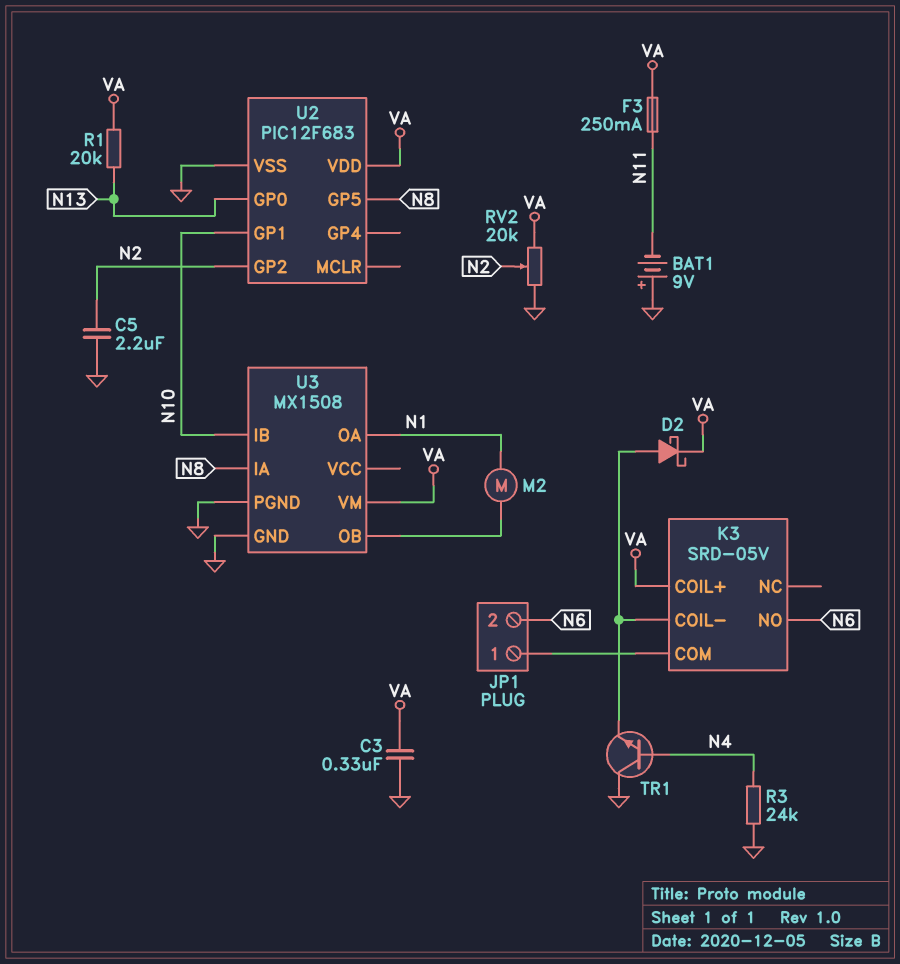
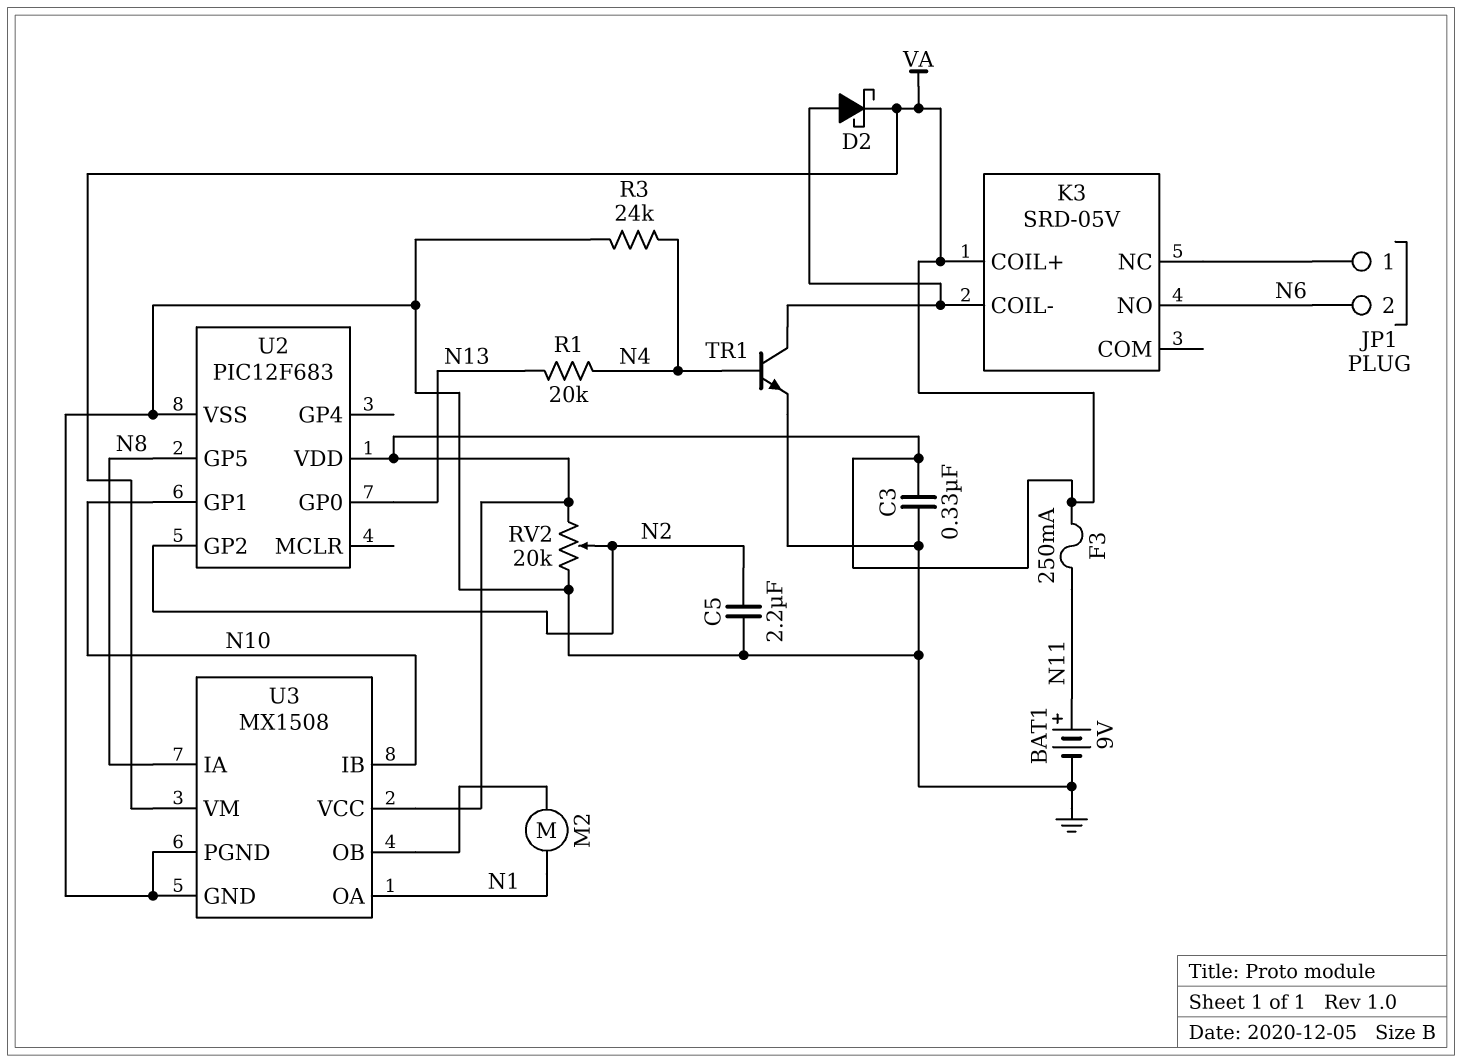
BAT1: 9V (plus GND, minus N11) -> 9V (plus N11, minus GND)
K3 pin COM: JP1/1 -> none
K3 pin NC: none -> JP1/1
R1: 20k (N13, VA) -> 20k (N4, N13)
TR1: NPN (B N4, C GND, E K3/COIL-) -> NPN (B N4, C K3/COIL-, E GND)
U3 pin VCC: none -> VA

